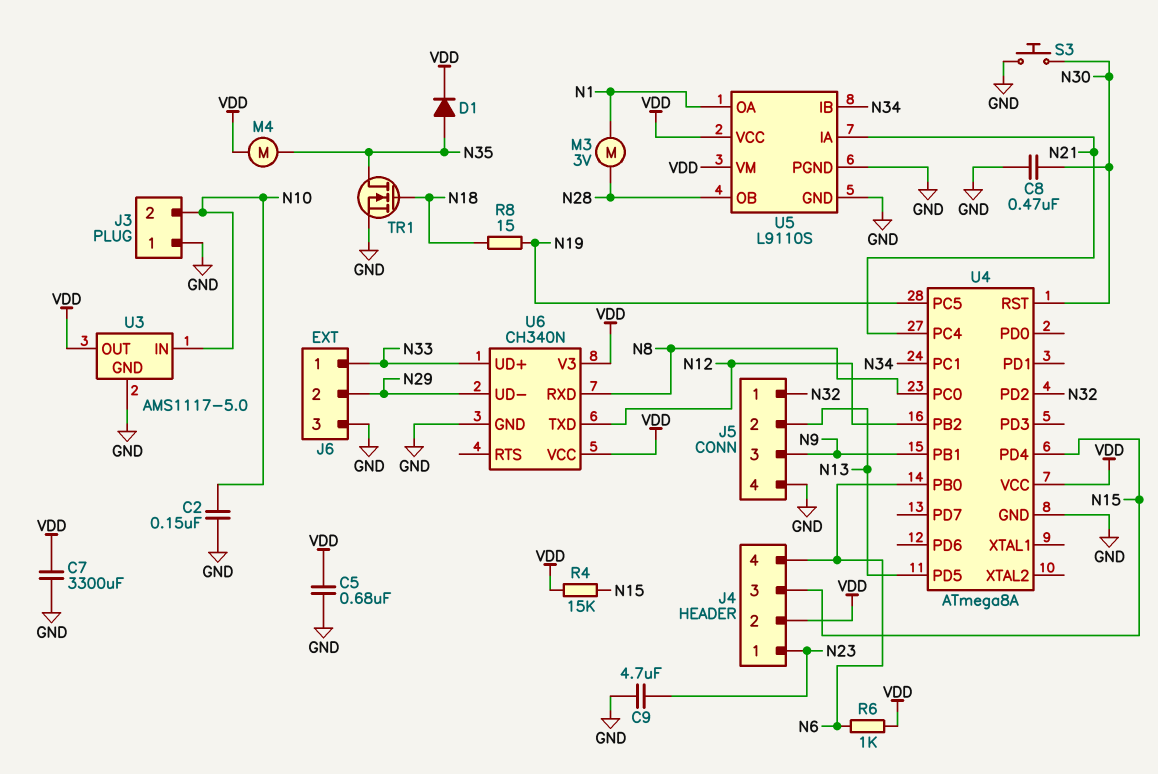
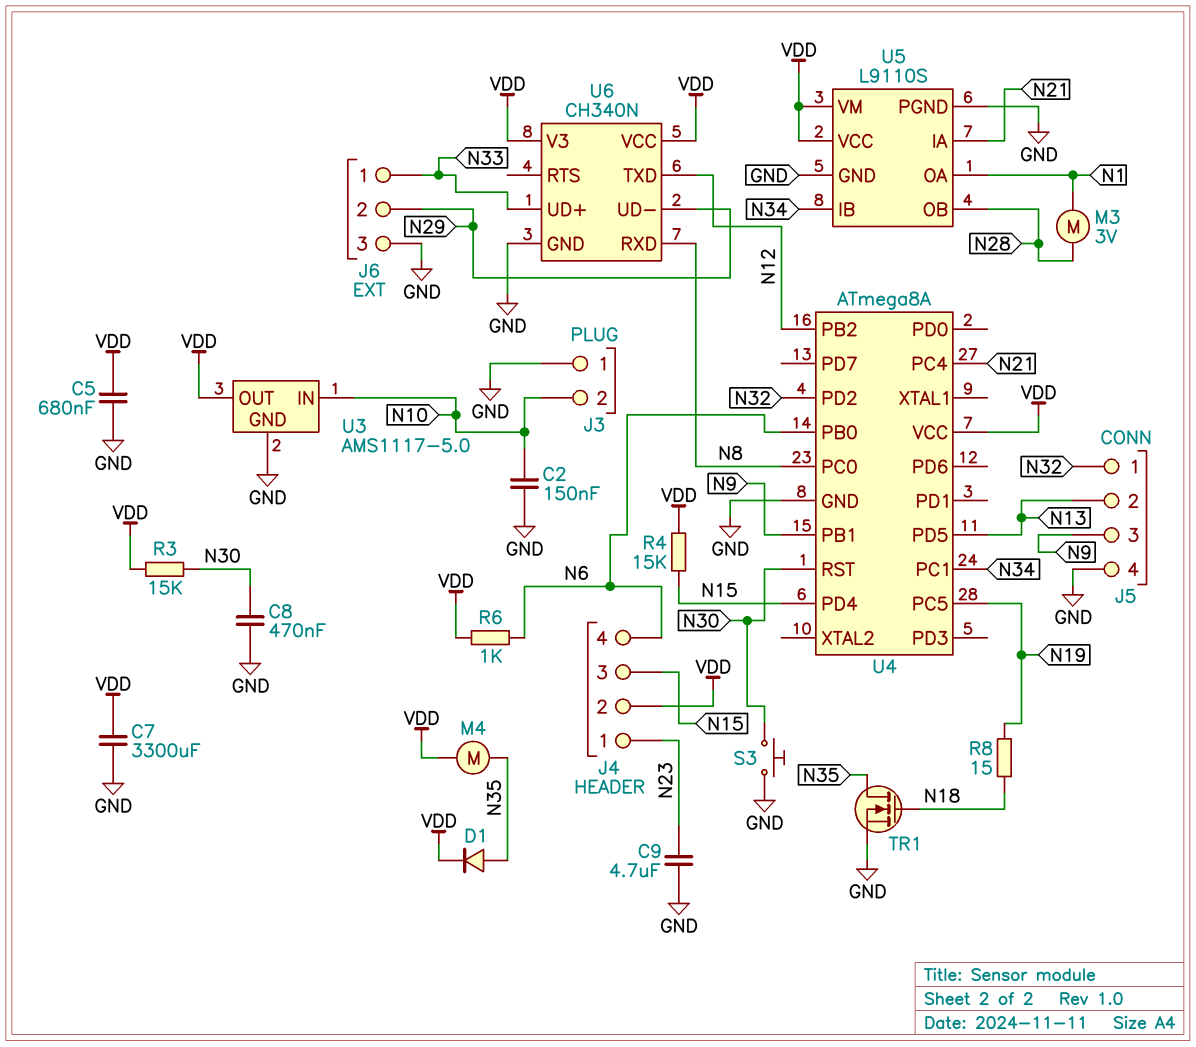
R3: none -> 15k (N30, VDD)

